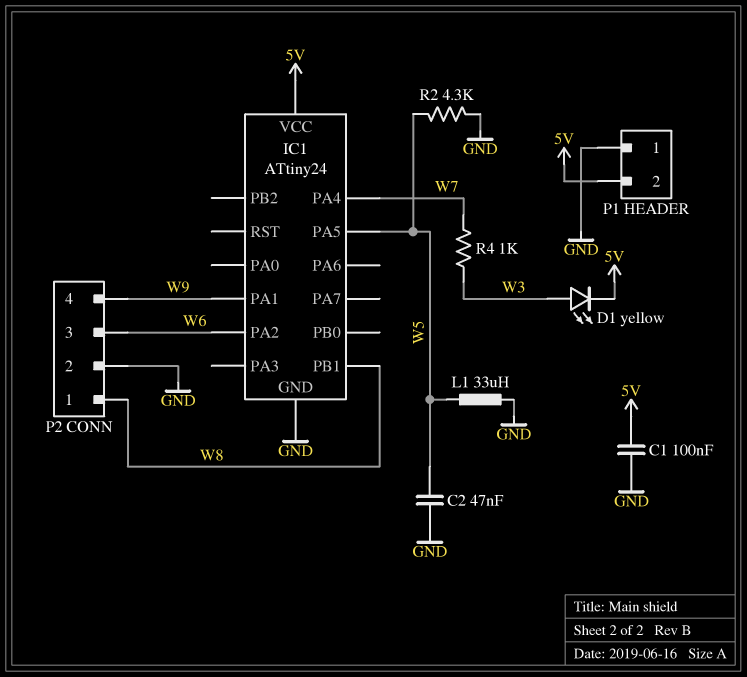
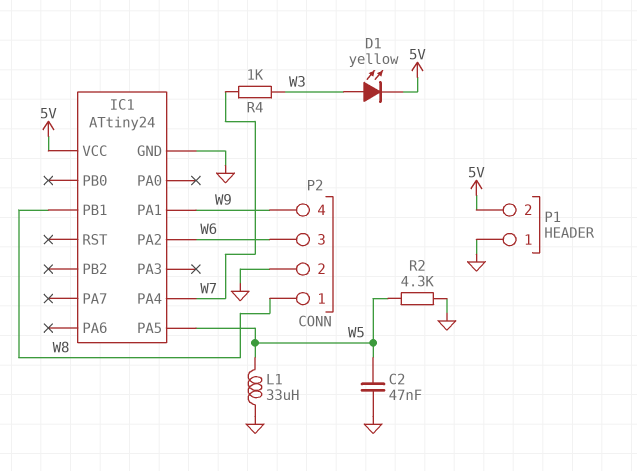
C1: 100nF (5V, GND) -> none

